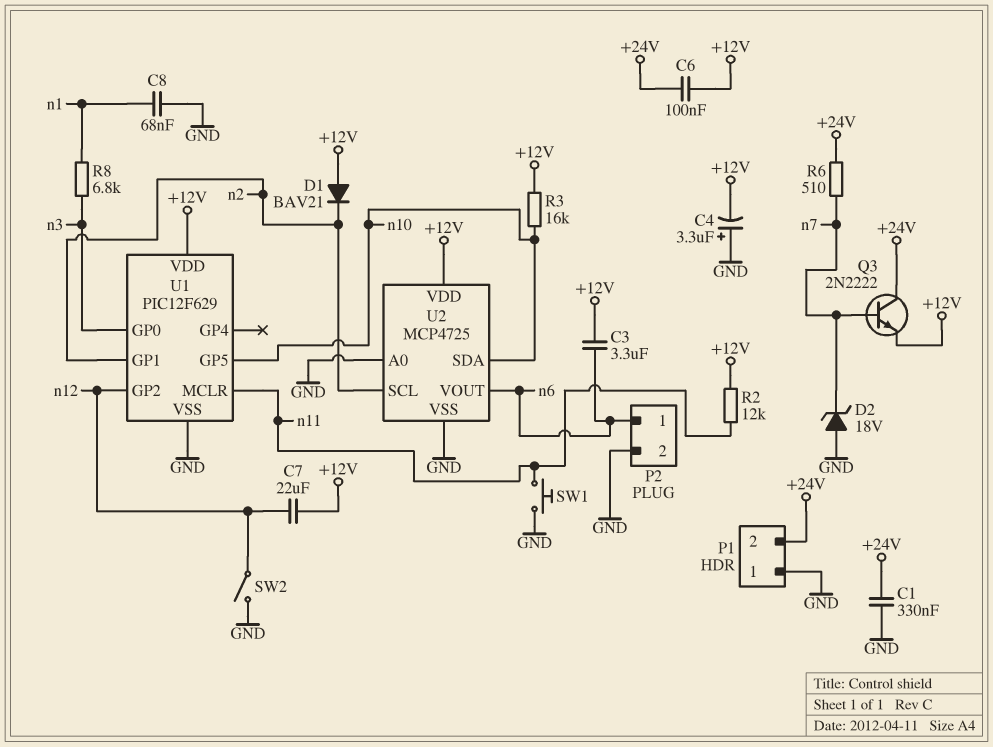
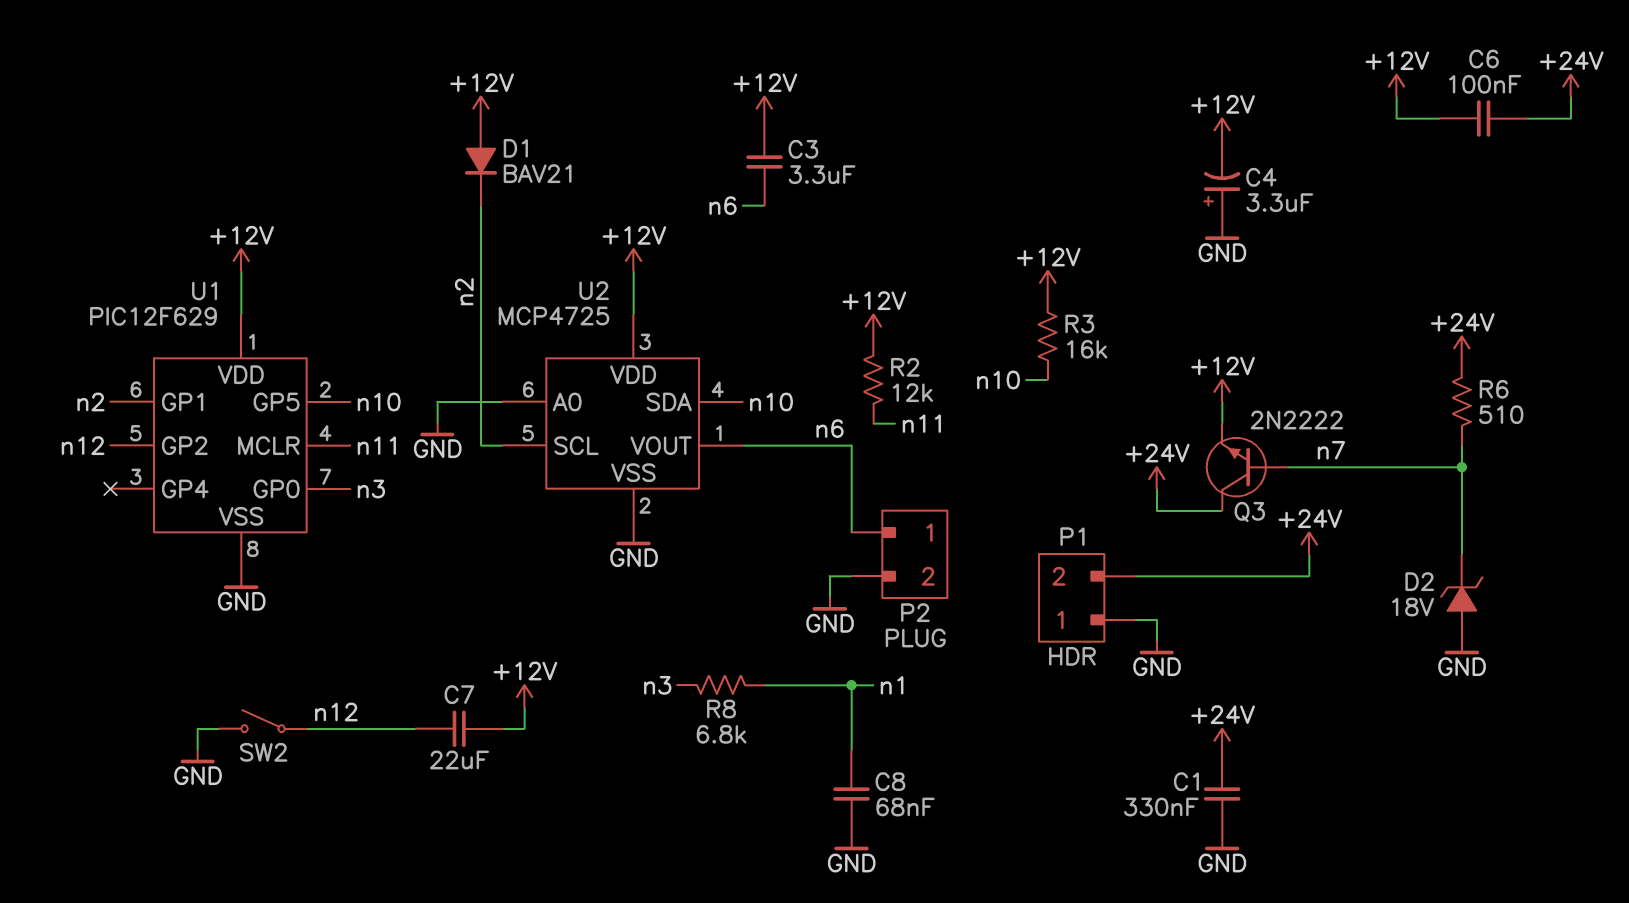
SW1: button (GND, n11) -> none

